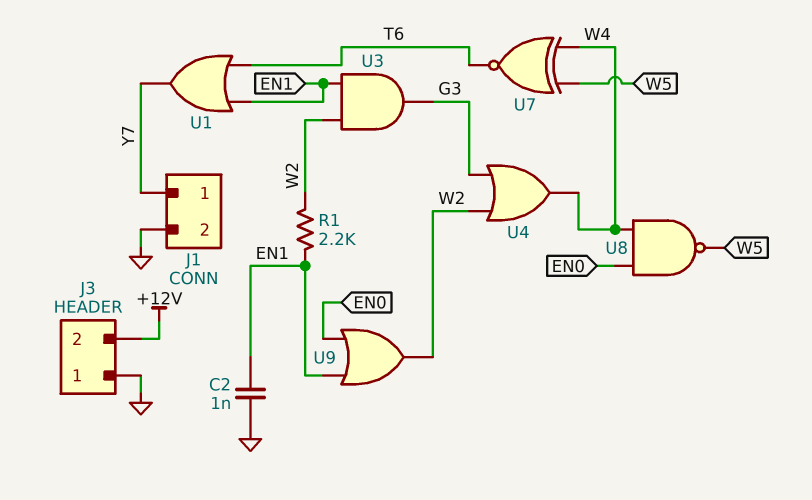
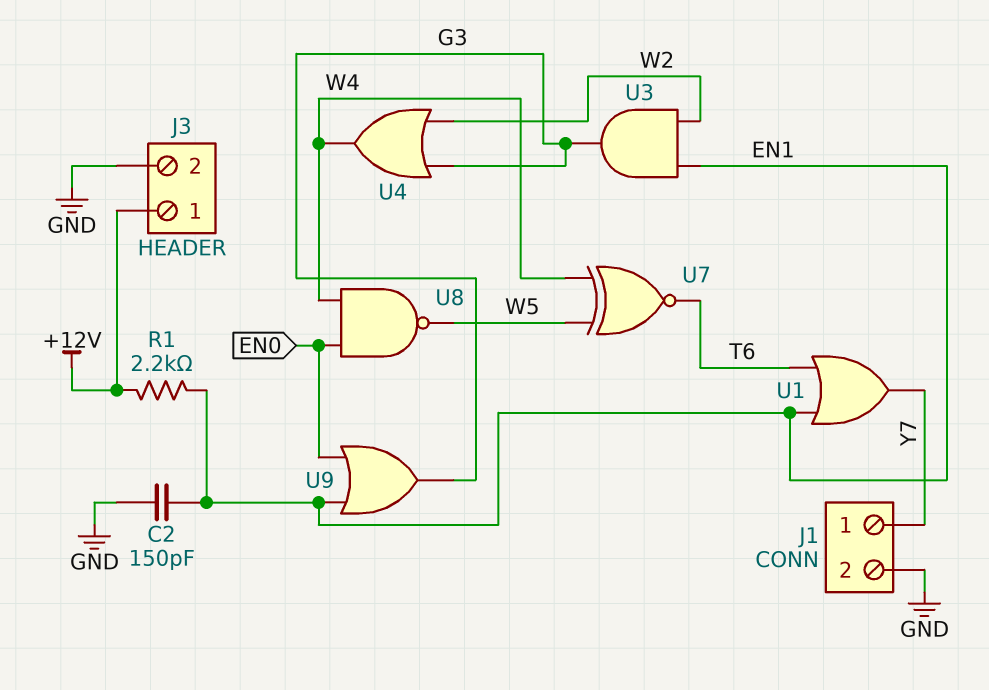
C2: 1nF (EN1, GND) -> 150pF (EN1, GND)
J3 pin 1: GND -> +12V
J3 pin 2: +12V -> GND
R1: 2.2k (EN1, W2) -> 2.2k (+12V, EN1)
U9: OR (in EN0, in EN1, out W2) -> OR (in EN0, in EN1, out G3)

